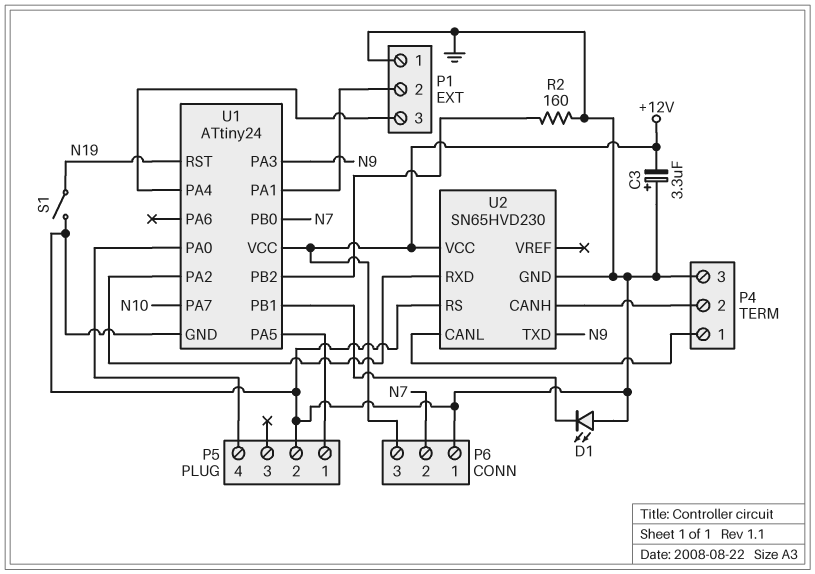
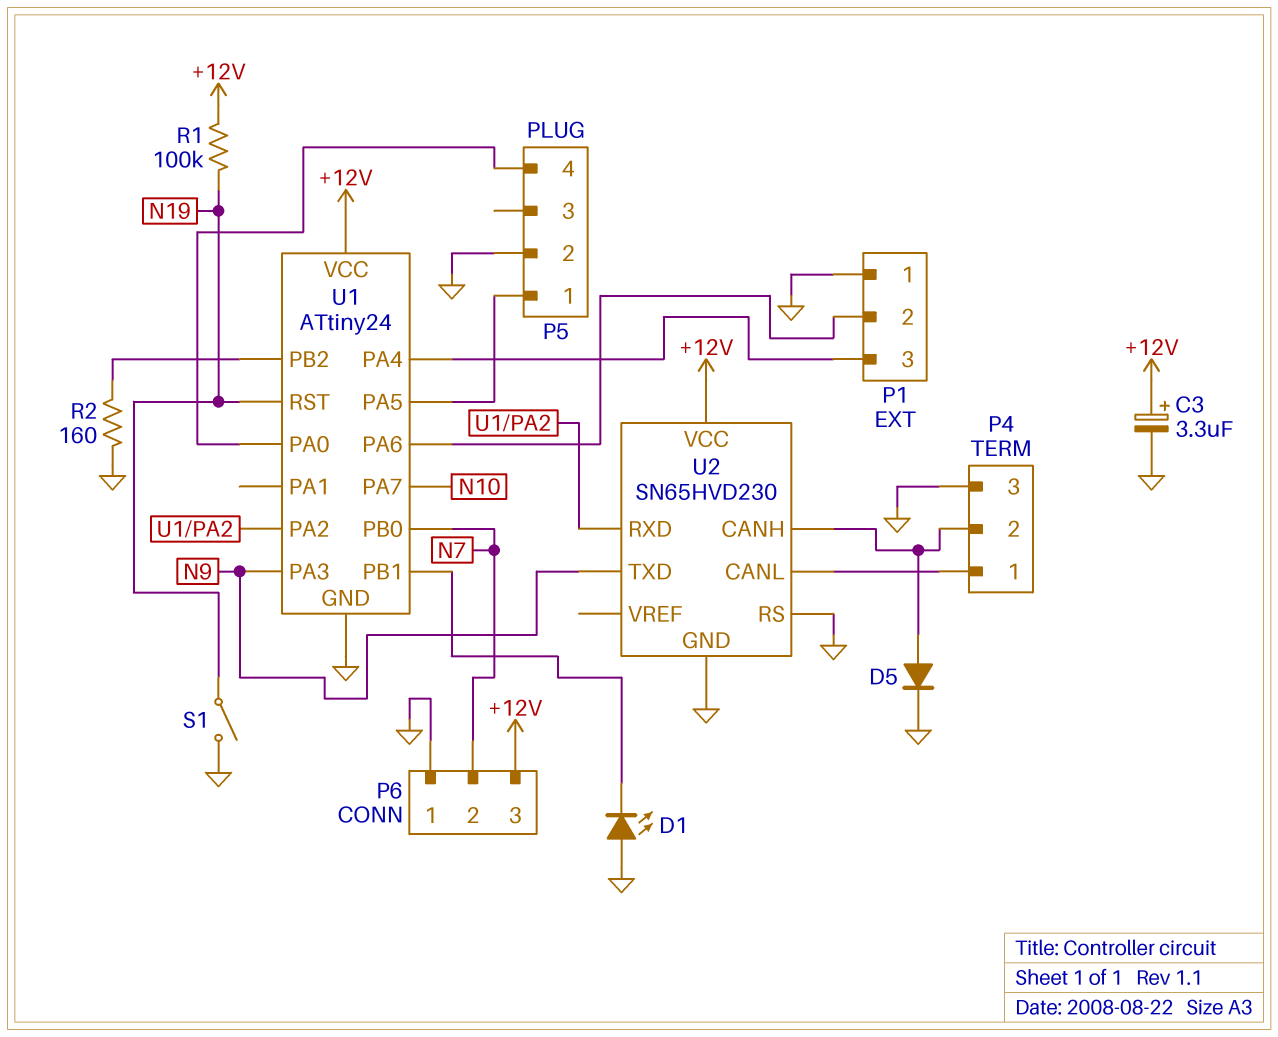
C3: 3.3uF (plus GND, minus +12V) -> 3.3uF (plus +12V, minus GND)
D5: none -> diode (A P4/2, K GND)
R1: none -> 100k (+12V, N19)
U1 pin PA1: P1/2 -> none
U1 pin PA6: none -> P1/2

